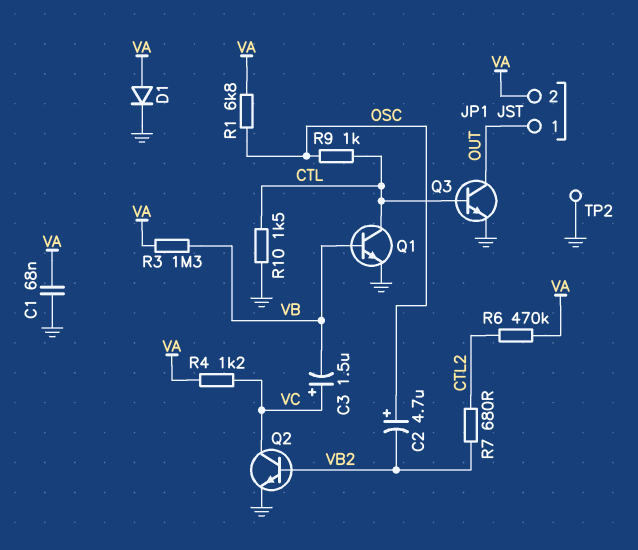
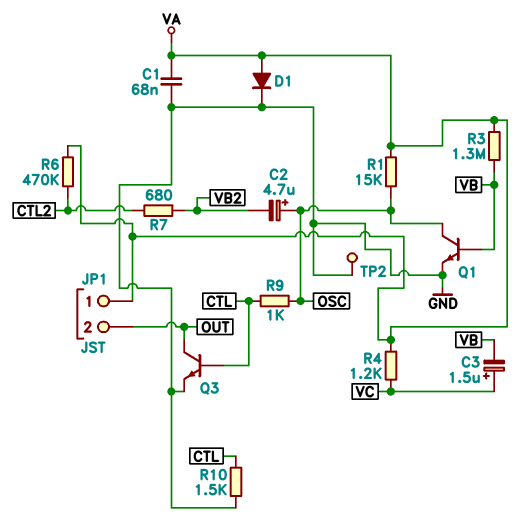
JP1 pin 1: OUT -> VA
JP1 pin 2: VA -> OUT
Q1: NPN (B VB, C CTL, E GND) -> NPN (B VB, C OSC, E GND)
Q2: NPN (B VB2, C VC, E GND) -> none
R1: 6.8k (OSC, VA) -> 15k (OSC, VA)

